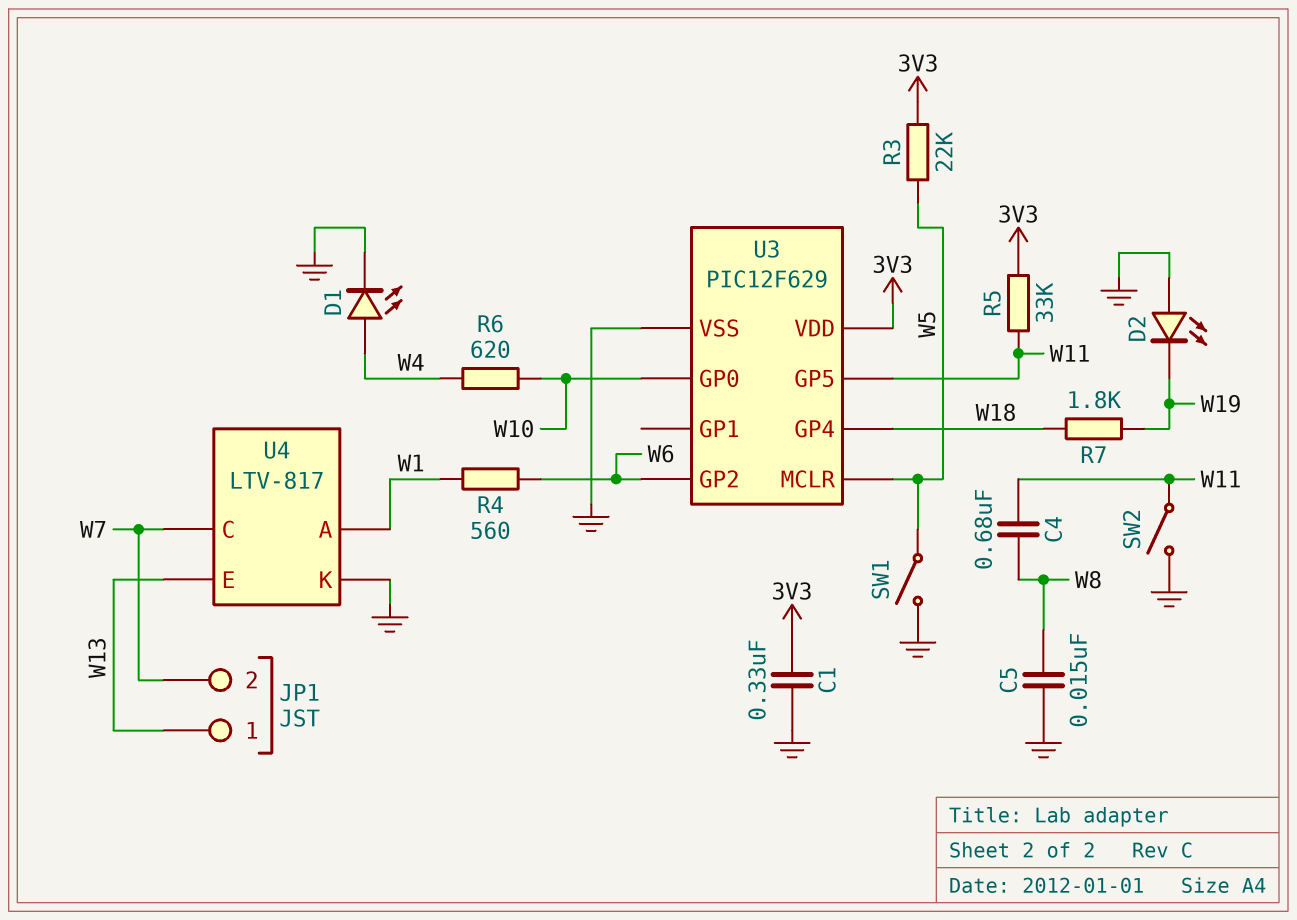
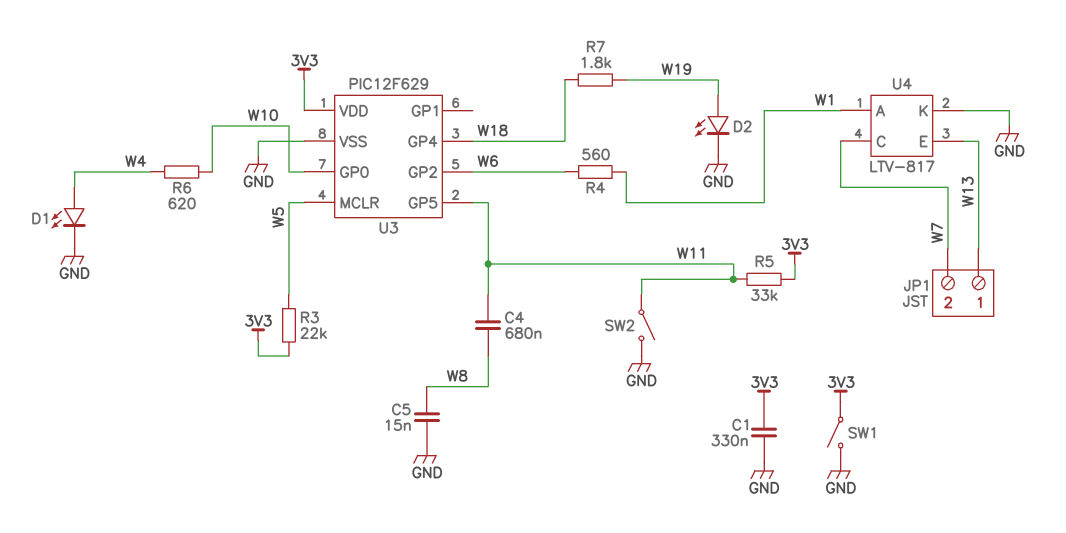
D2: LED (A GND, K W19) -> LED (A W19, K GND)
SW1: switch (GND, W5) -> switch (3V3, GND)

